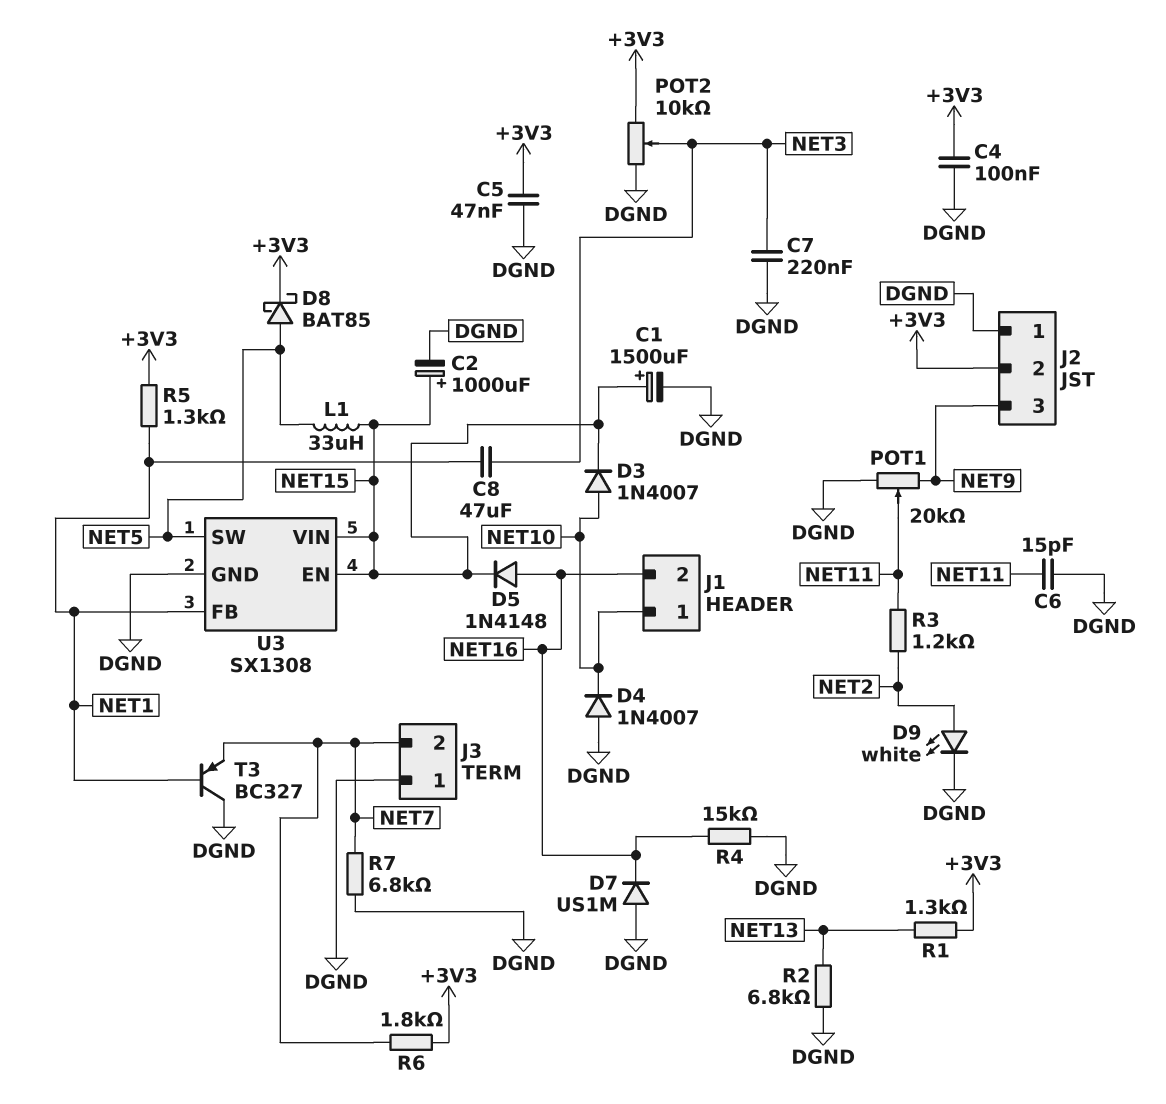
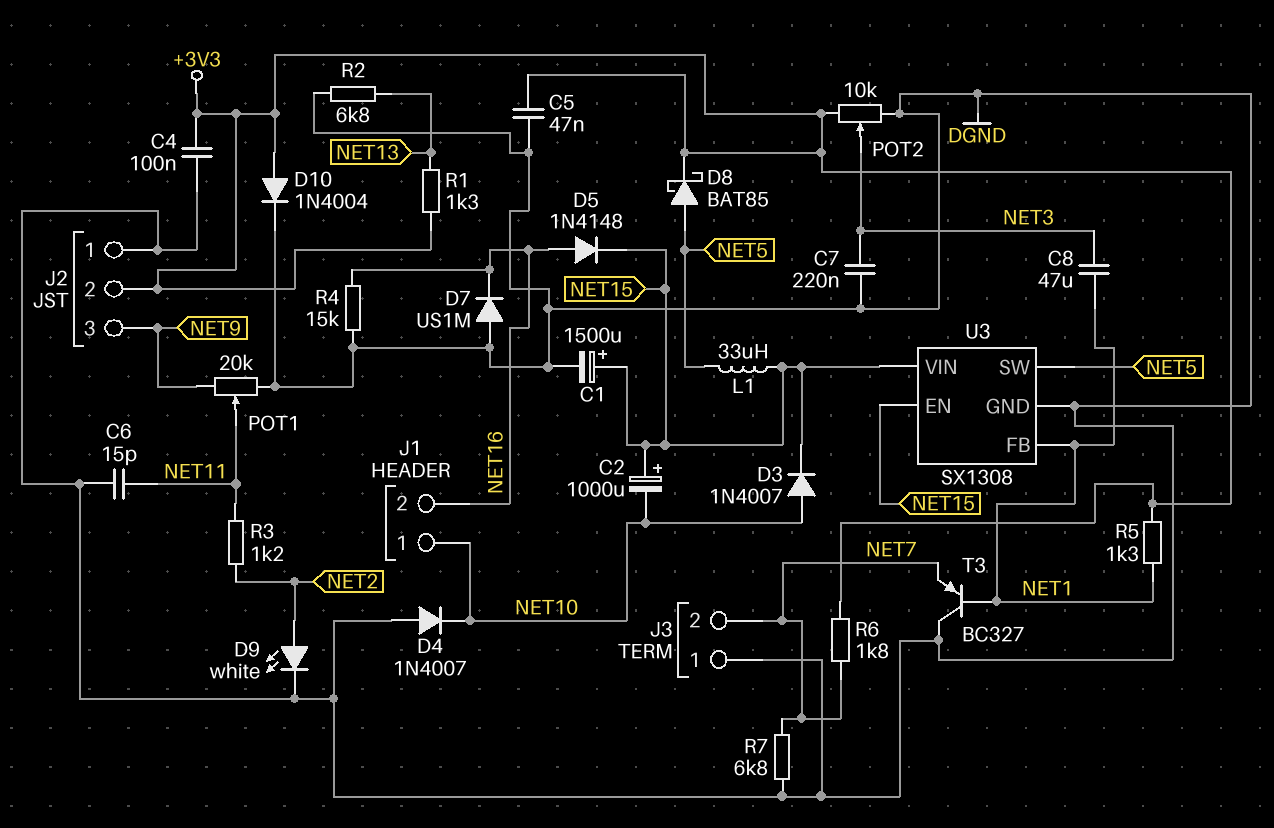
C2: 1000uF (plus NET15, minus DGND) -> 1000uF (plus NET15, minus NET10)
D10: none -> diode 1N4004 (A +3V3, K DGND)

